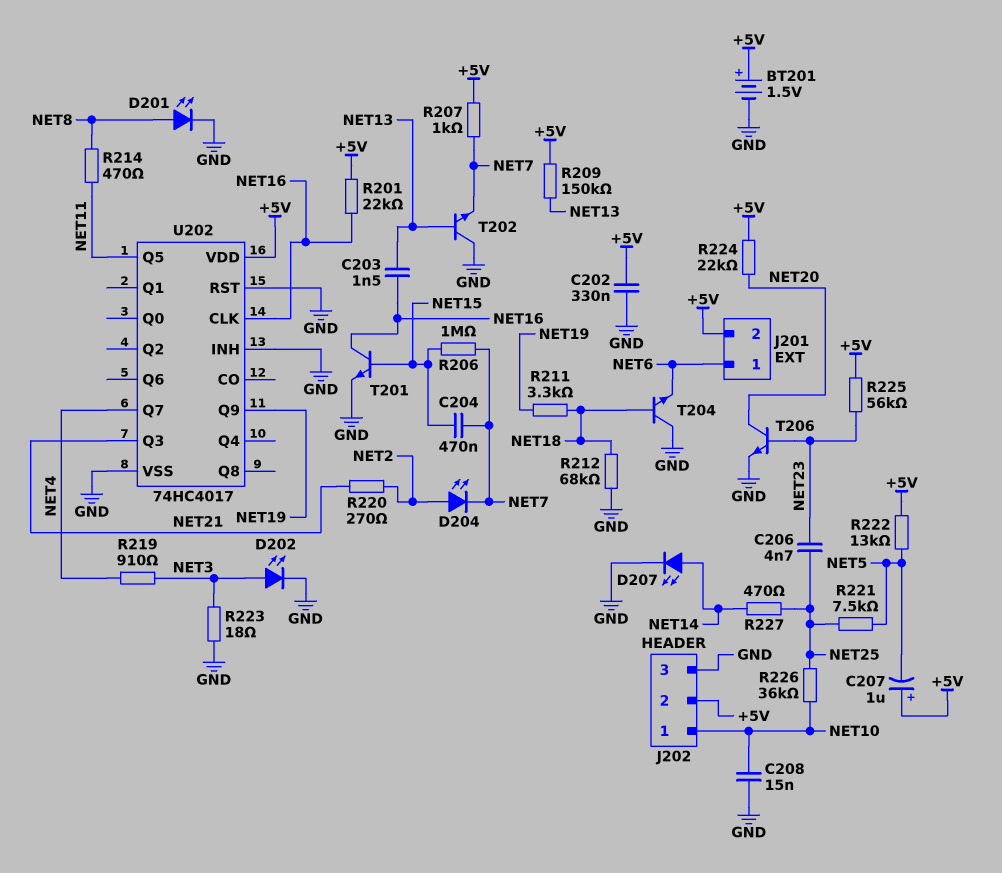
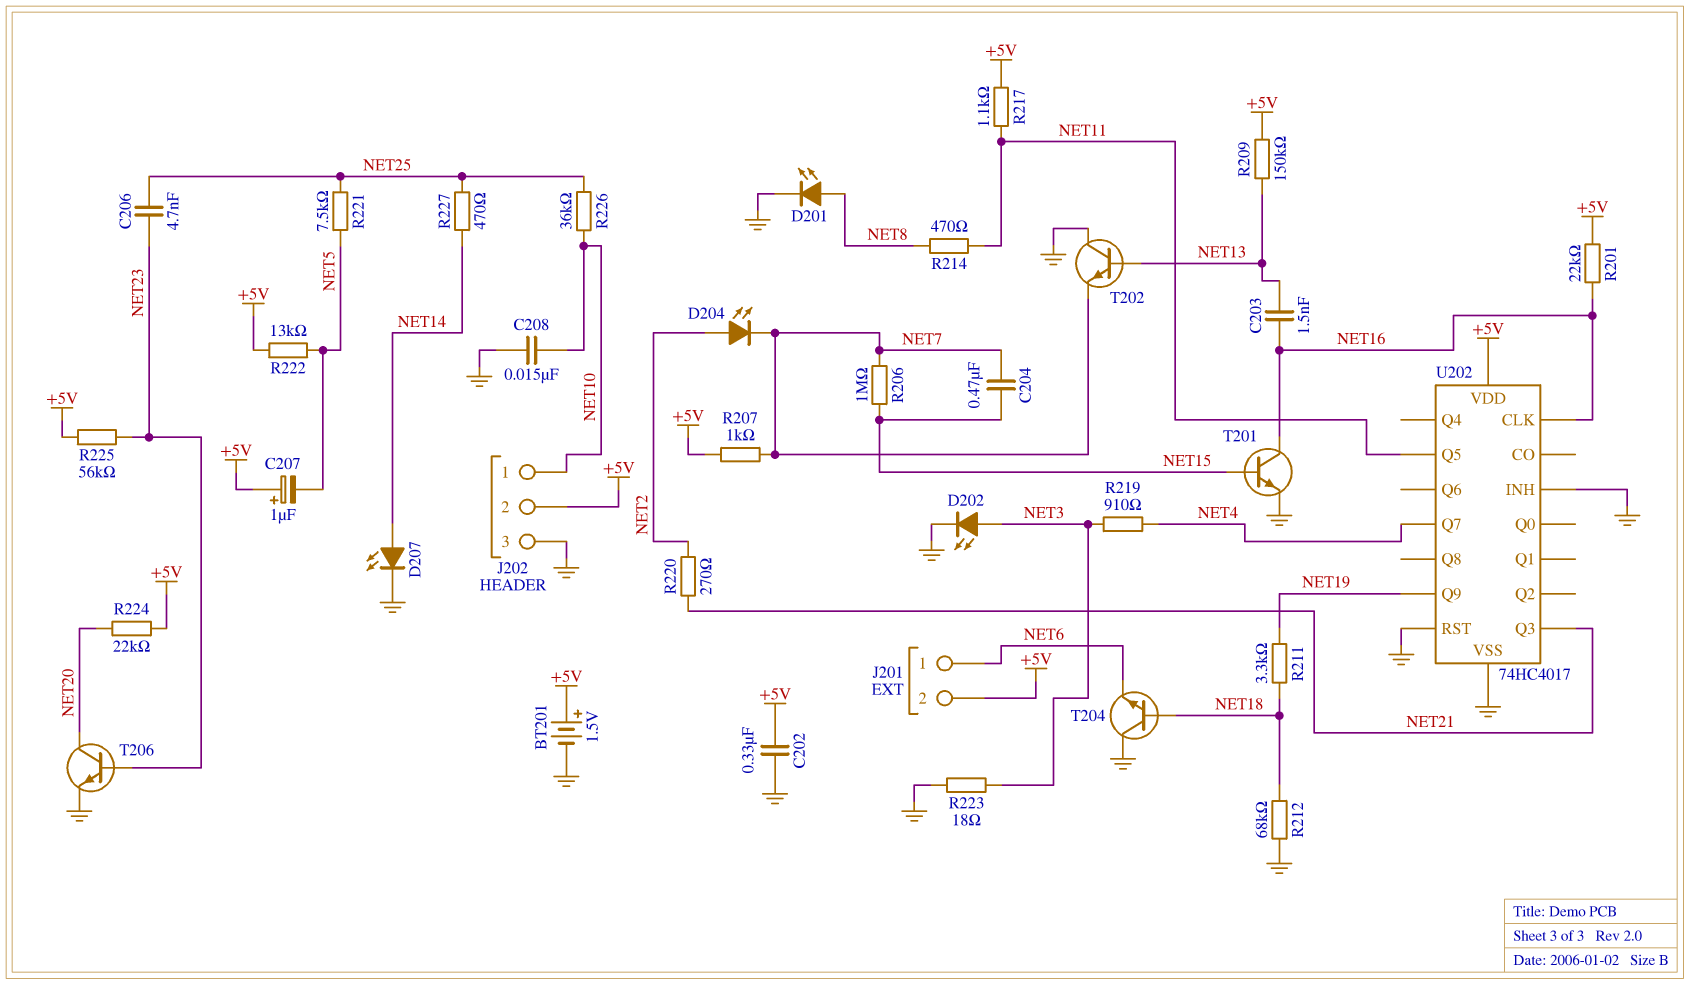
R217: none -> 1.1k (+5V, NET11)

